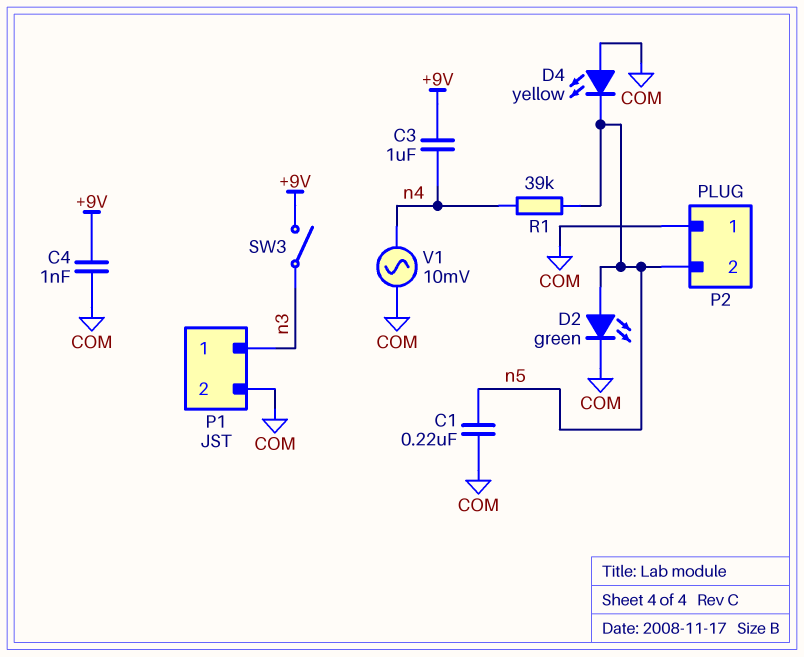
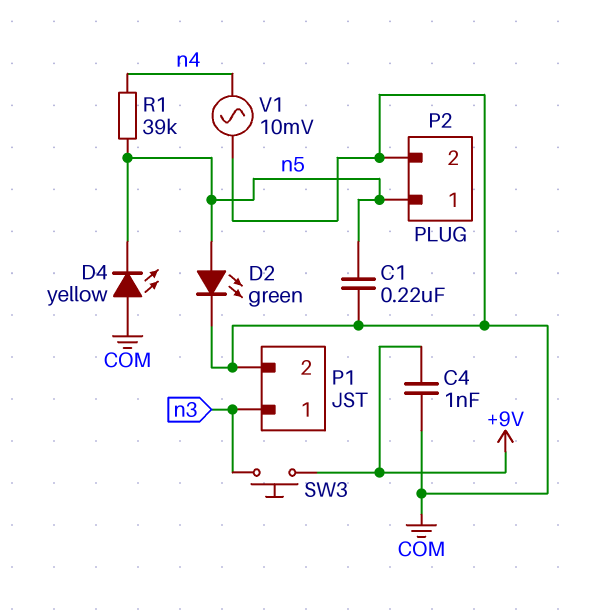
C3: 1uF (+9V, n4) -> none
P2 pin 1: COM -> n5
P2 pin 2: n5 -> COM
SW3: switch (+9V, n3) -> button (+9V, n3)

